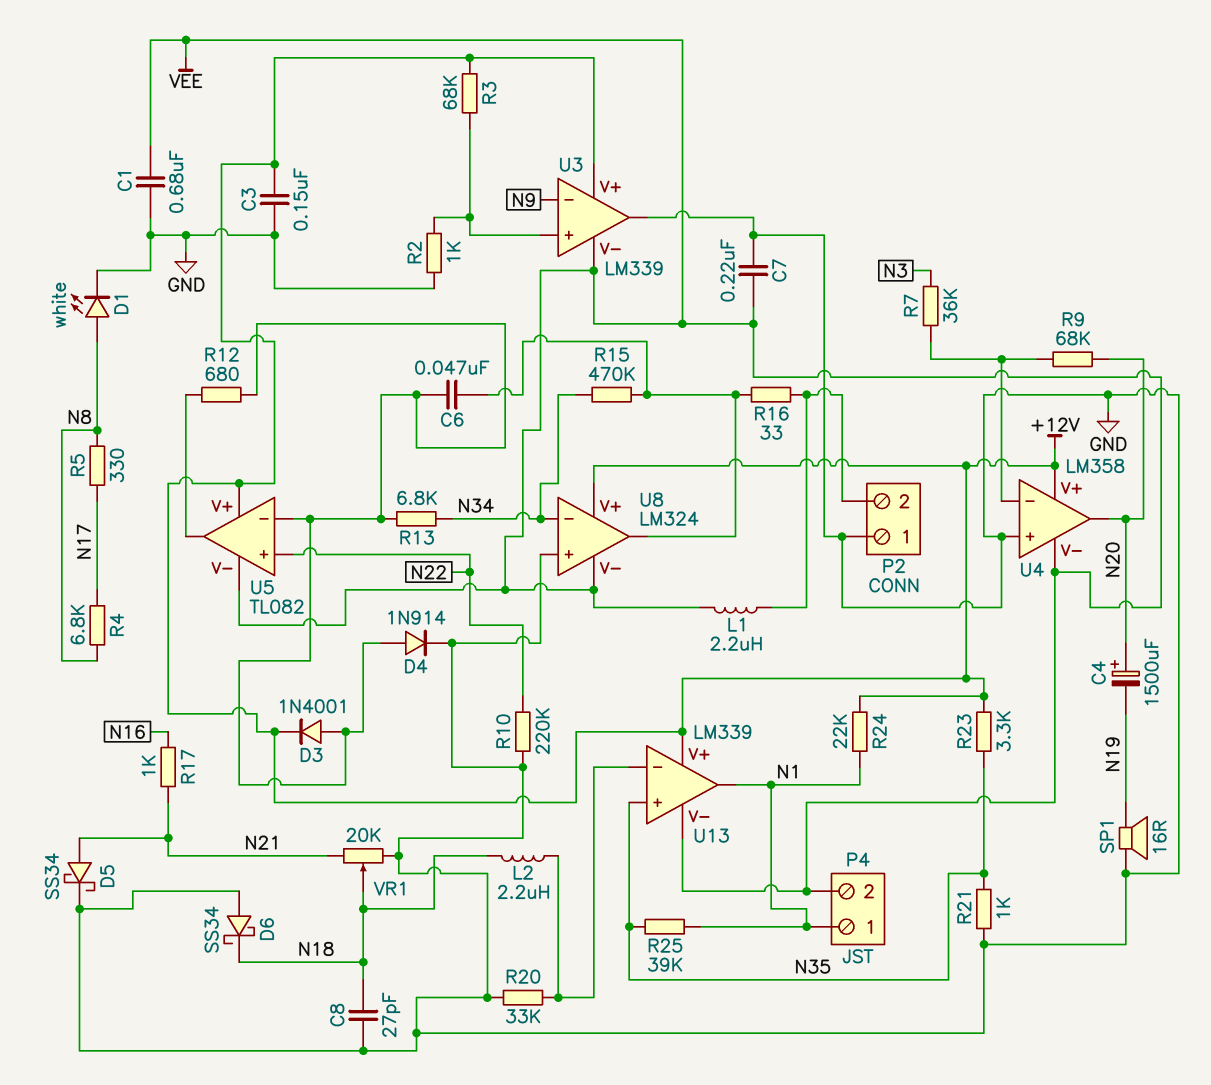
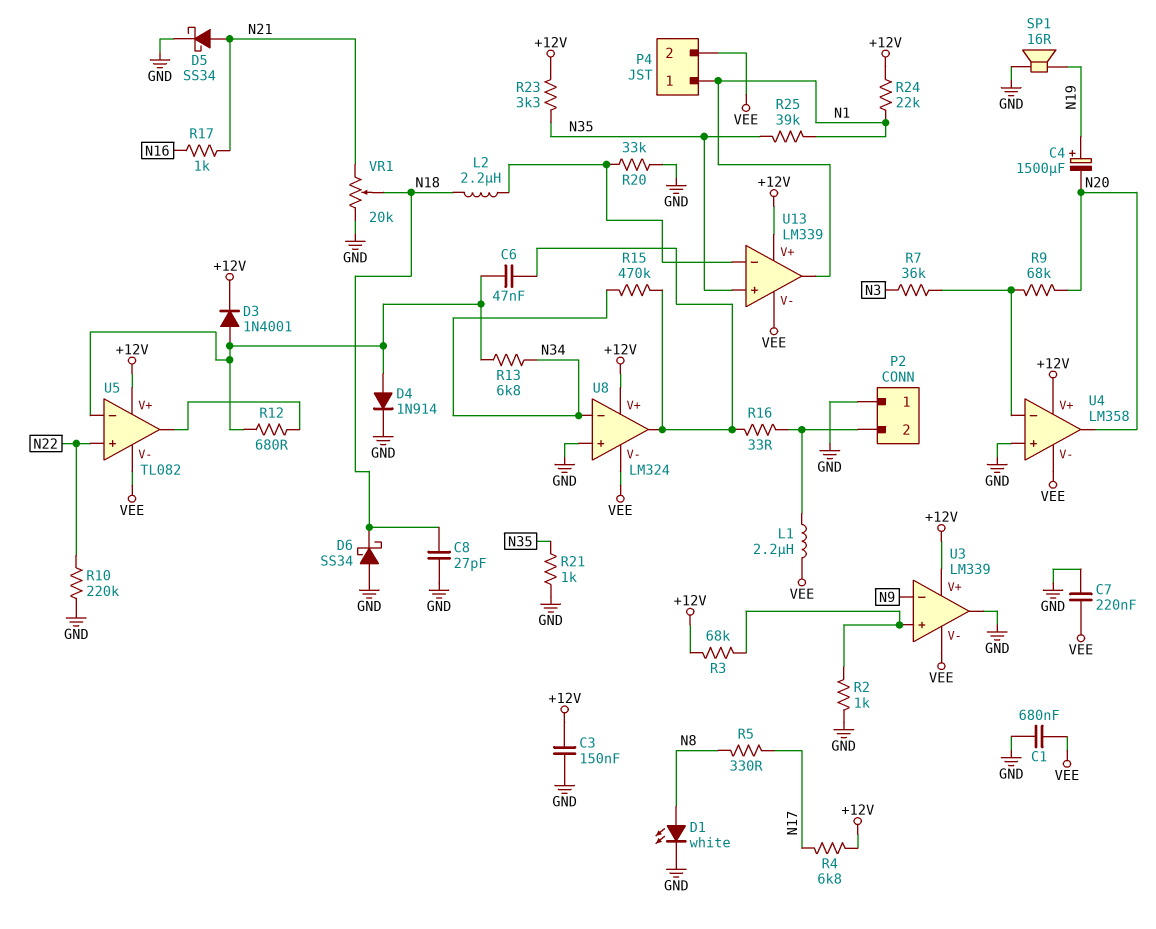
C4: 1500uF (plus N20, minus N19) -> 1500uF (plus N19, minus N20)
R4: 6.8k (N8, N17) -> 6.8k (+12V, N17)

